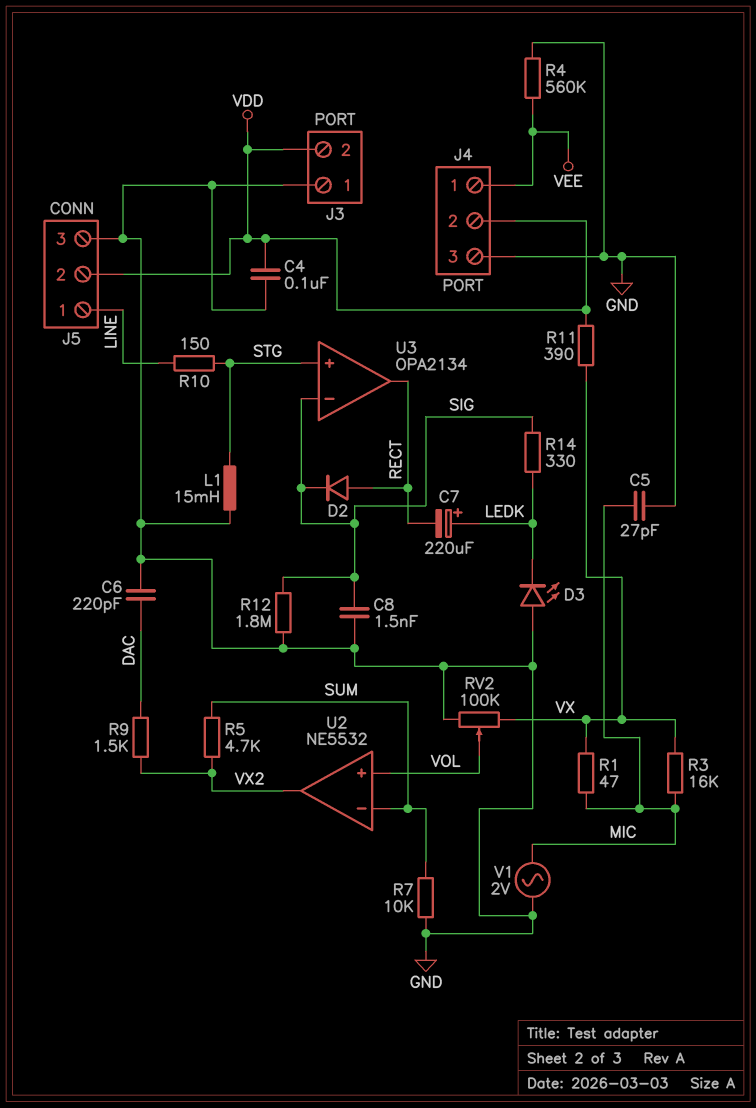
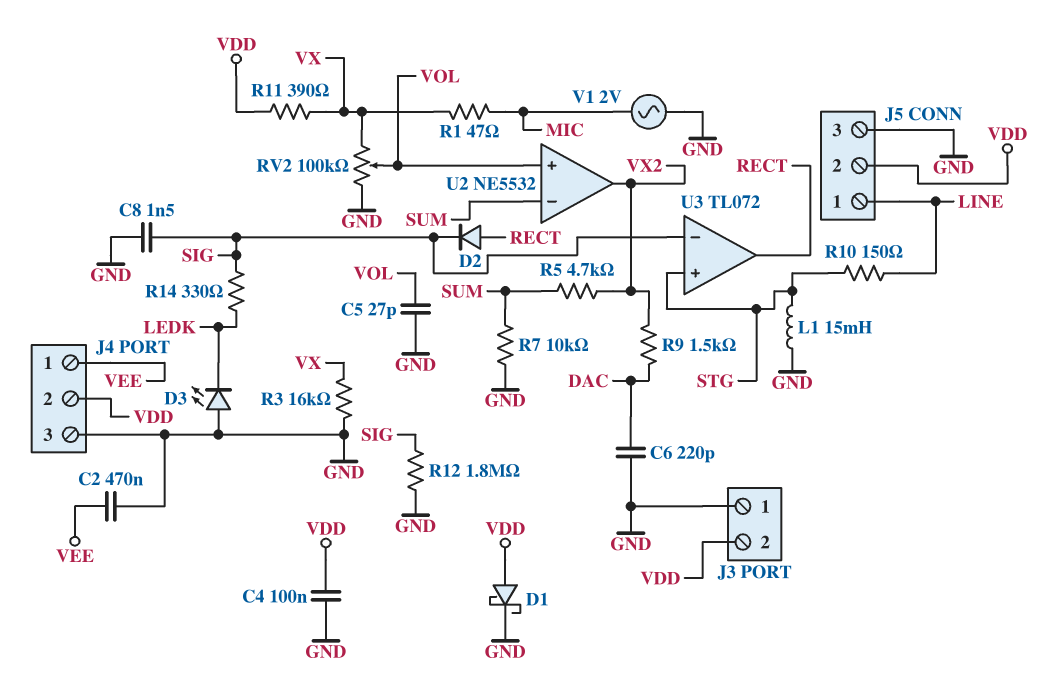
C2: none -> 470nF (GND, VEE)
C5: 27pF (GND, MIC) -> 27pF (GND, VOL)
C7: 220uF (plus LEDK, minus RECT) -> none
D1: none -> schottky (A VDD, K GND)
R3: 16k (MIC, VX) -> 16k (GND, VX)
R4: 560k (GND, VEE) -> none
U3: OPA2134 -> TL072

